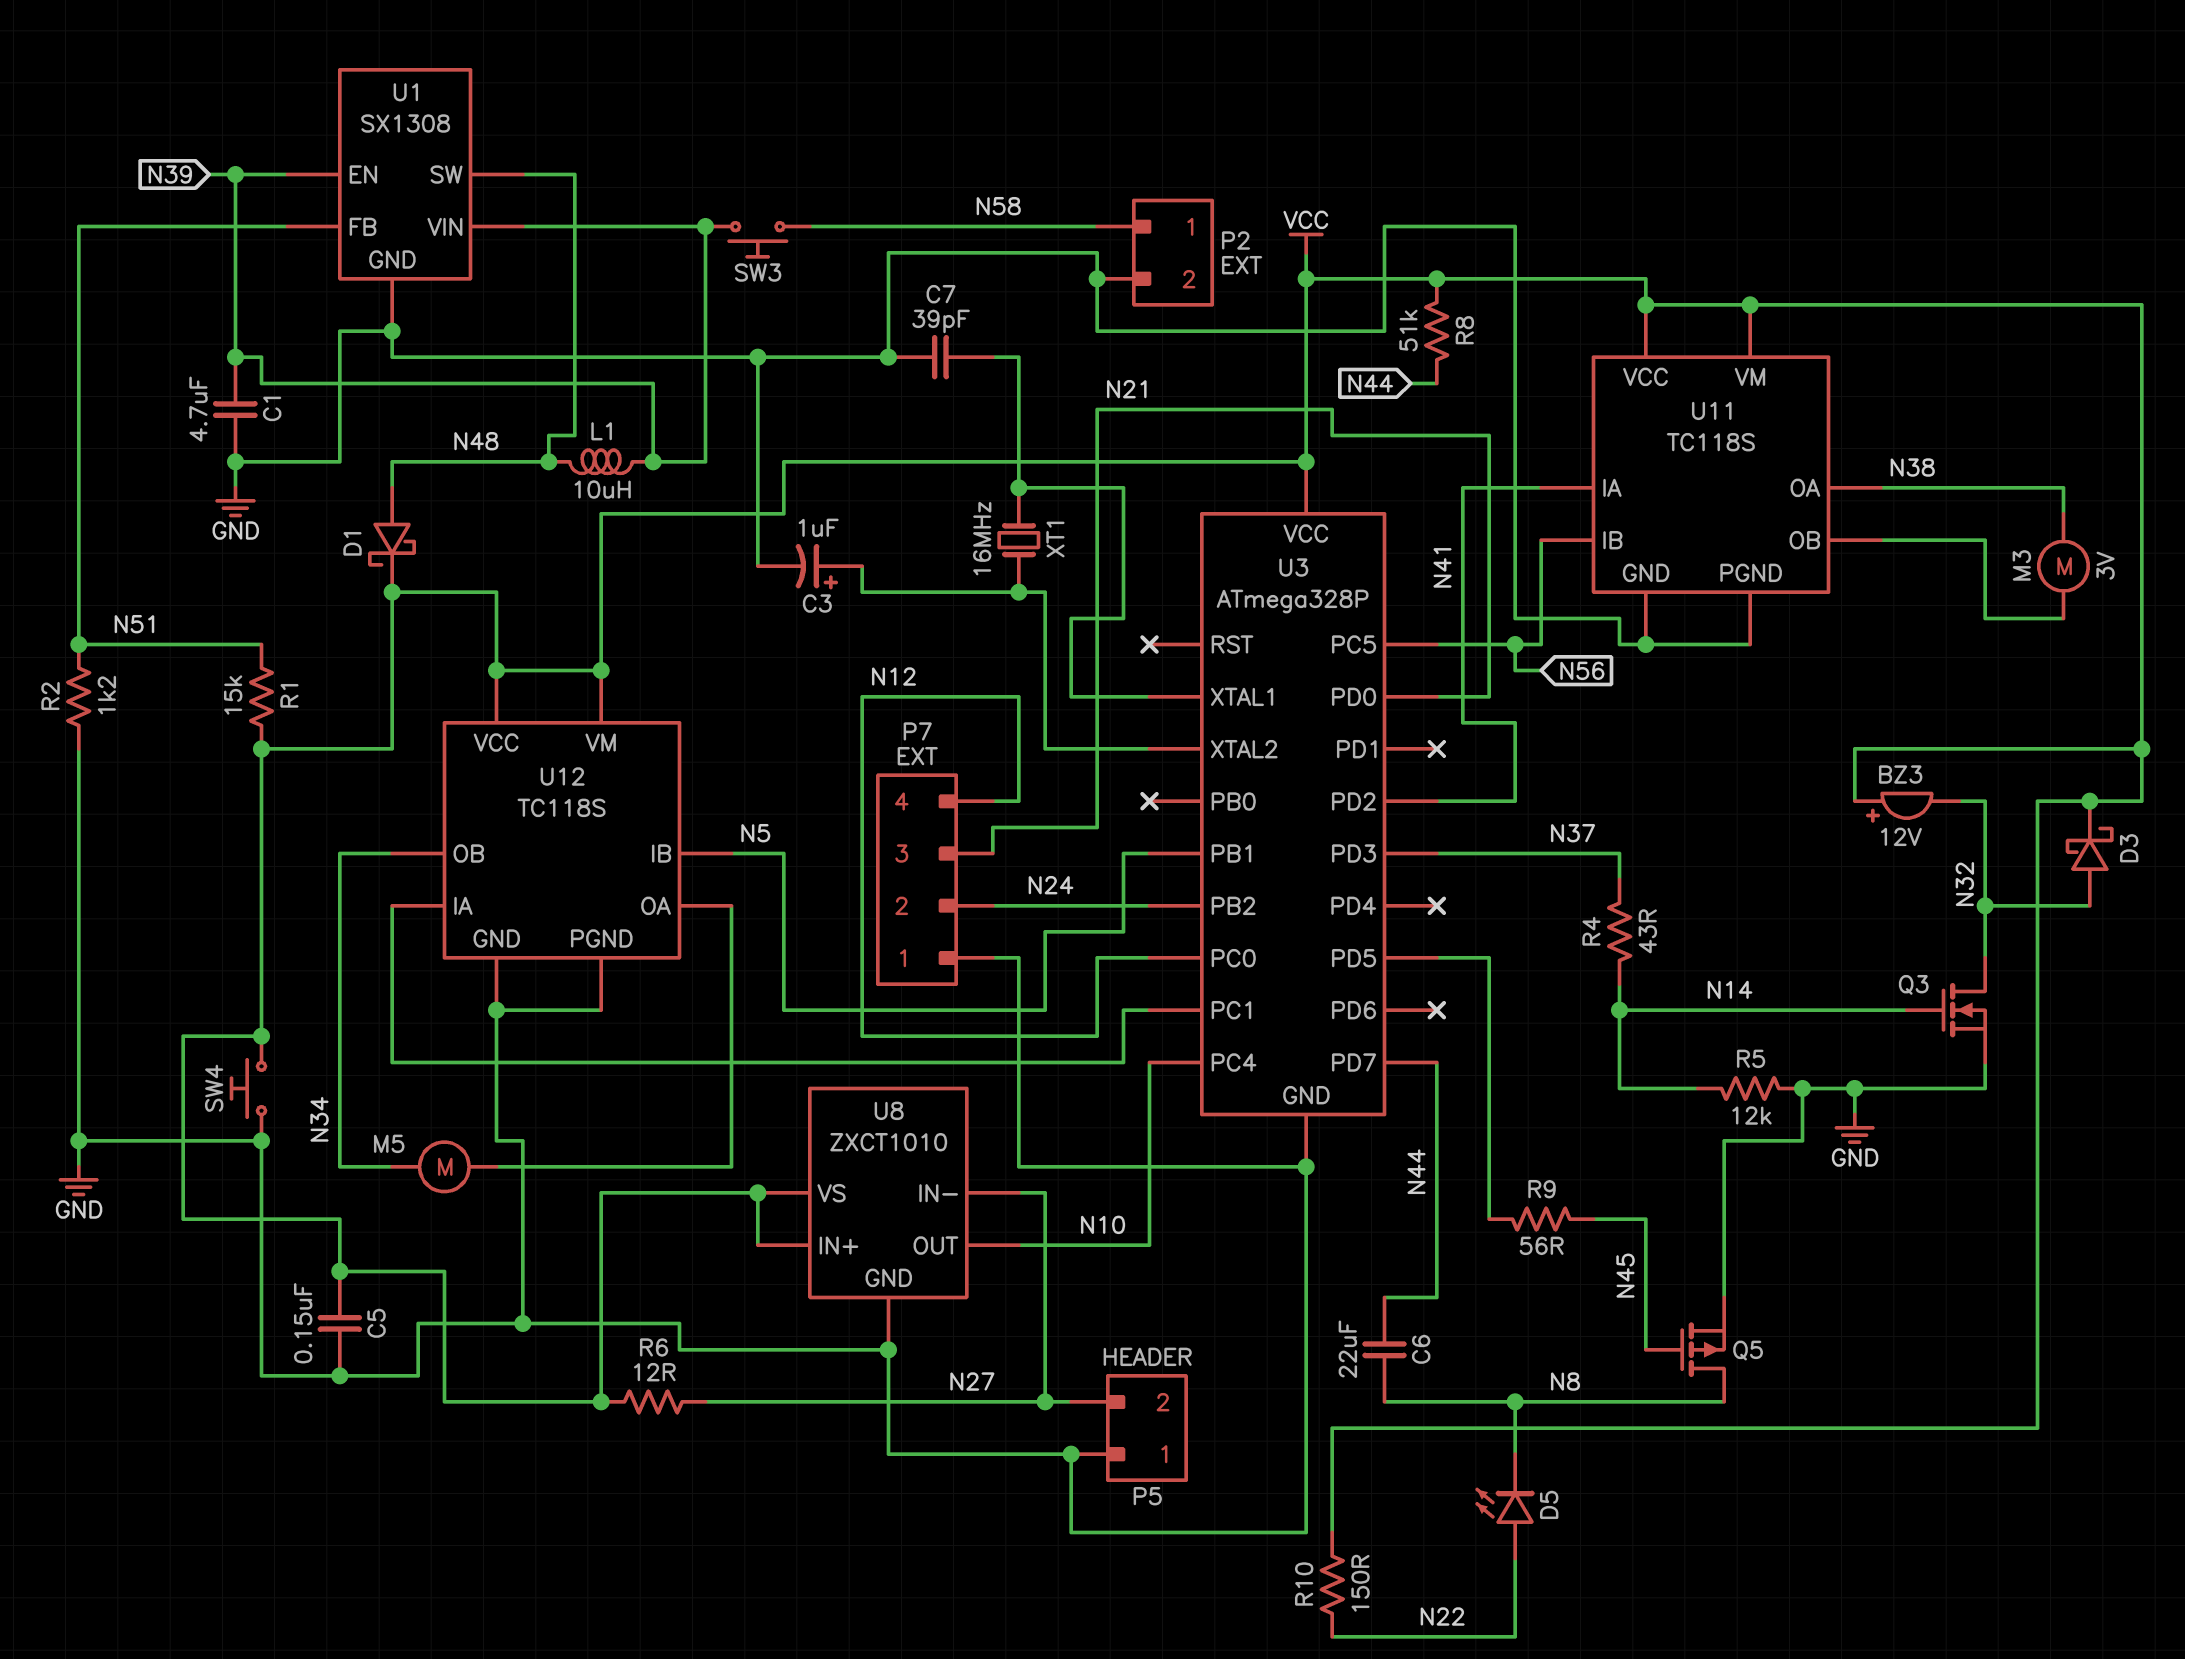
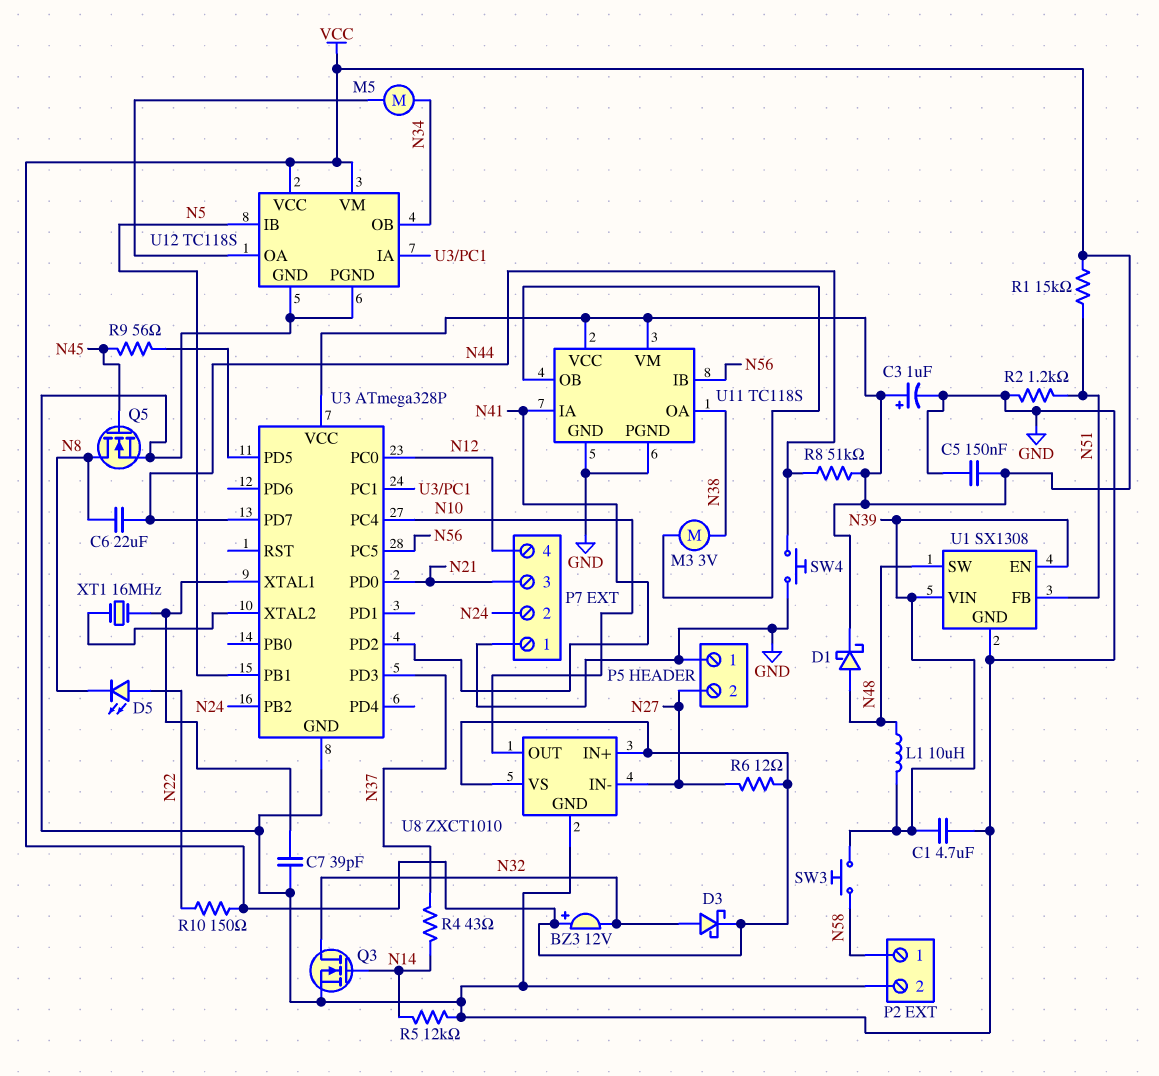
C3: 1uF (plus U3/XTAL2, minus GND) -> 1uF (plus VCC, minus GND)
Q5: PMOS (G N45, D N8, S GND) -> NMOS (G N45, D N8, S GND)
SW4: button (GND, VCC) -> button (GND, N44)

